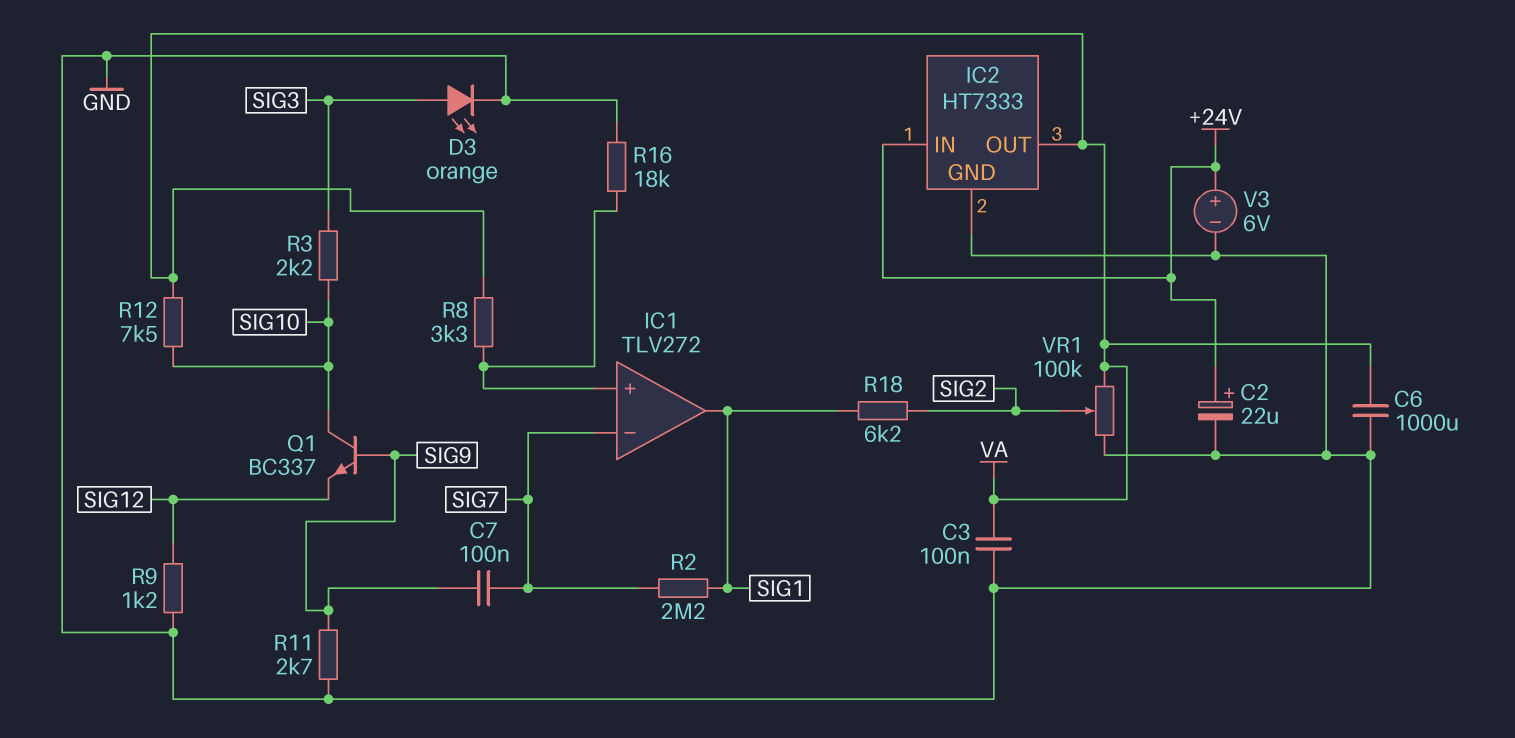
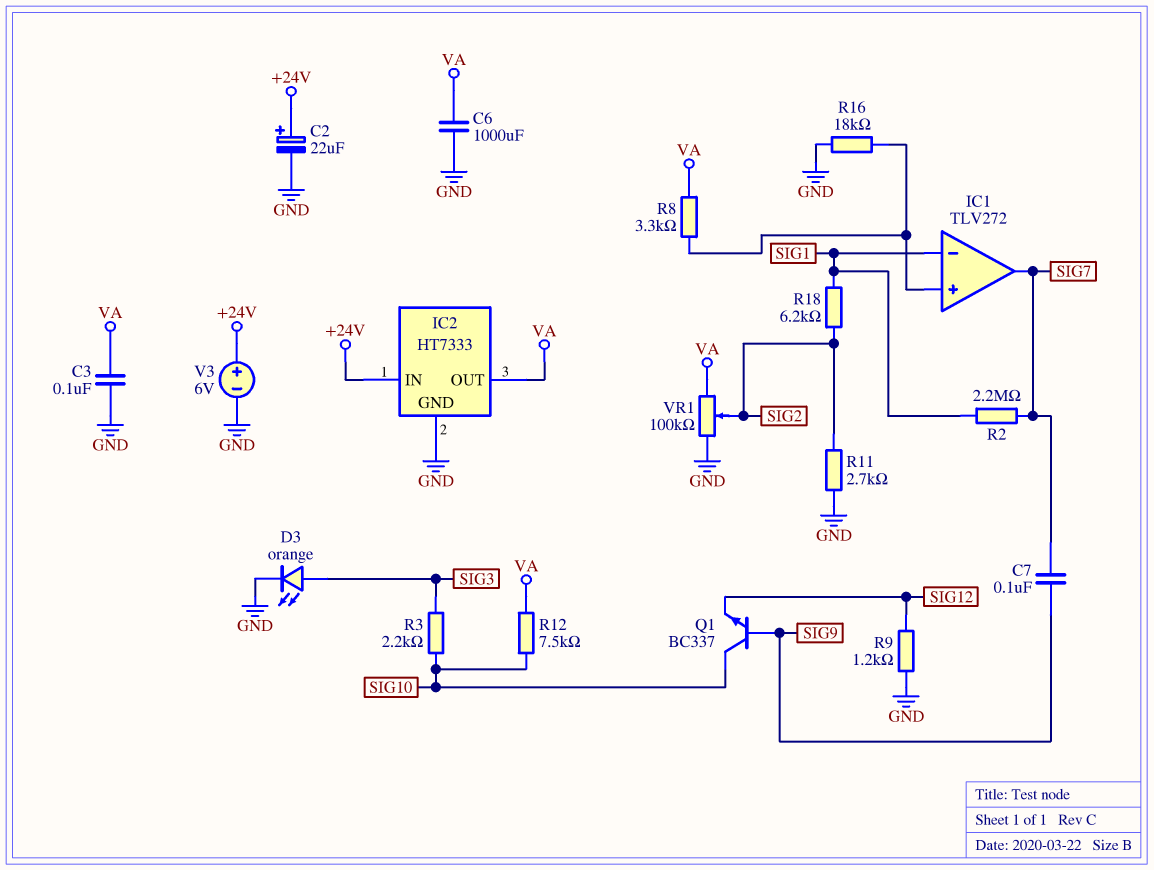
IC1 pin in-: SIG7 -> SIG1
IC1 pin out: SIG1 -> SIG7
R11: 2.7k (GND, SIG9) -> 2.7k (GND, SIG2)

